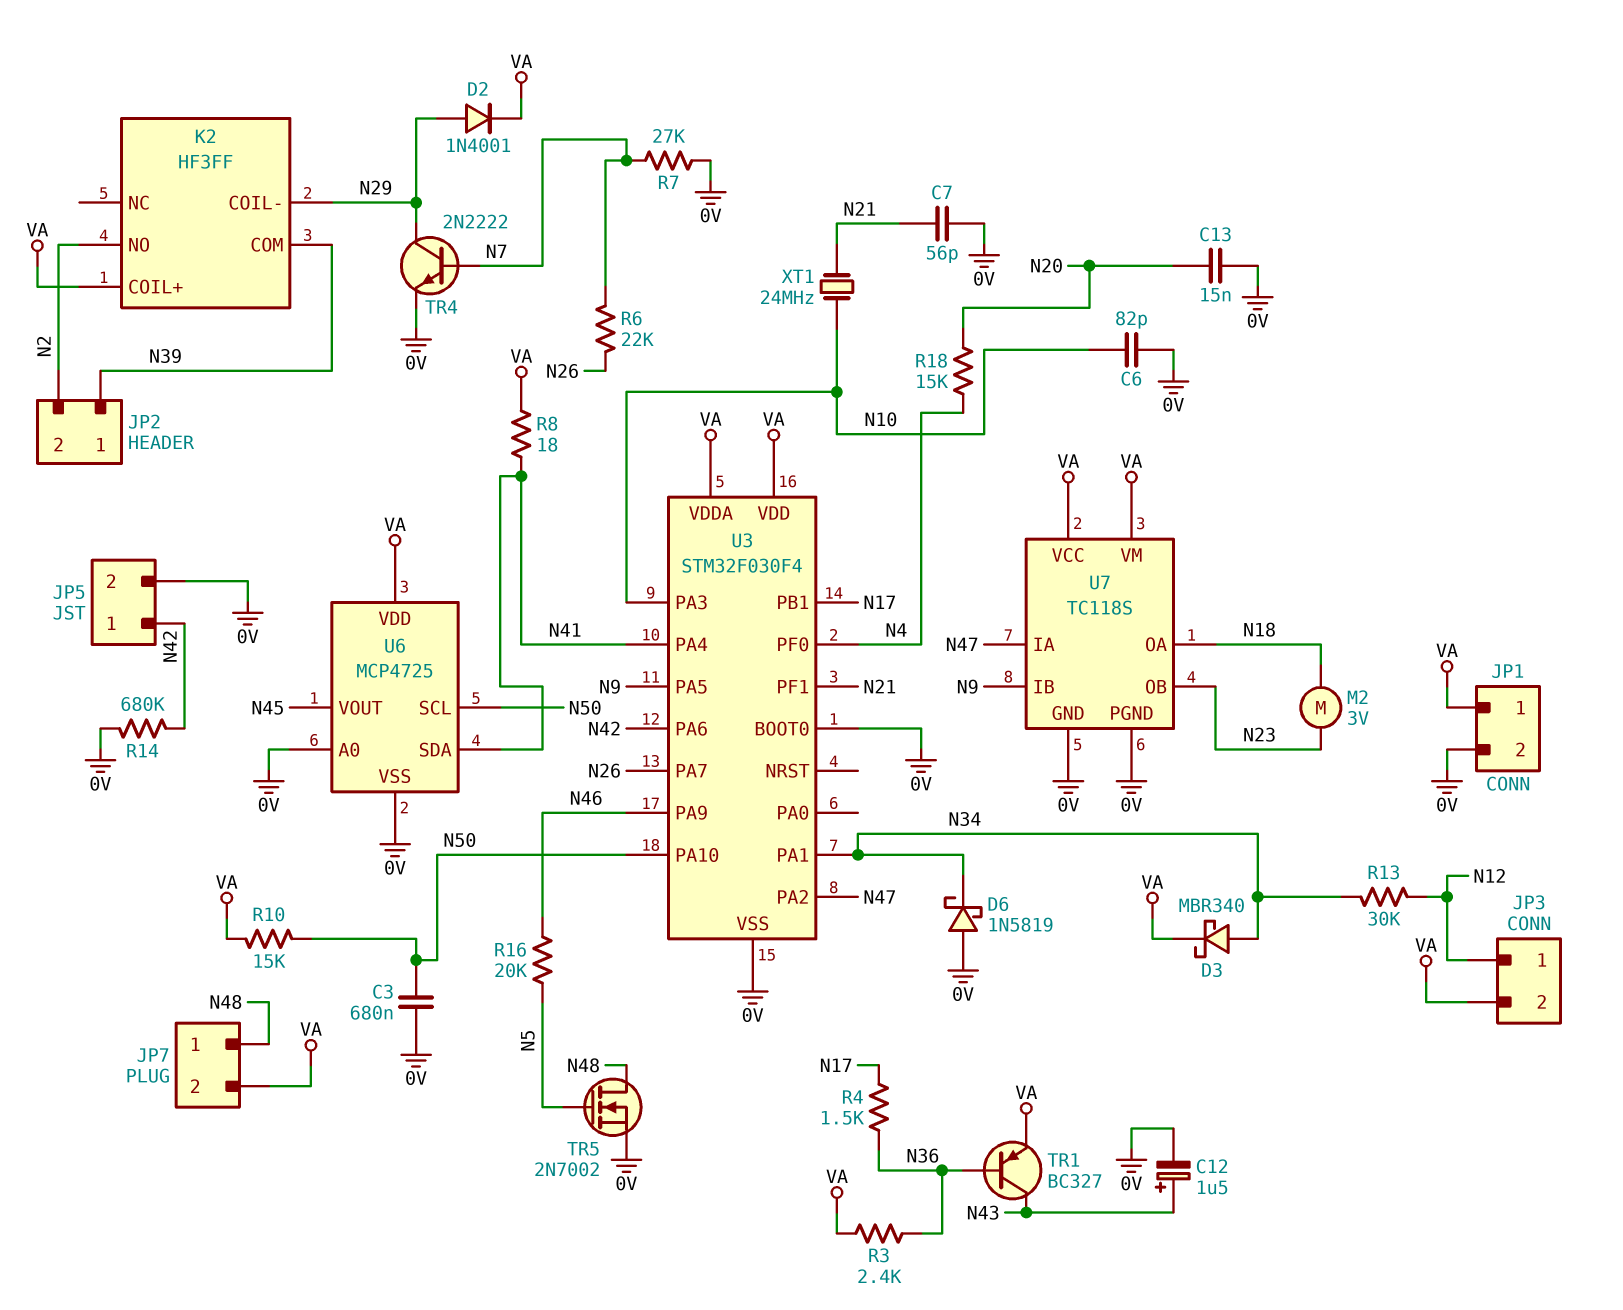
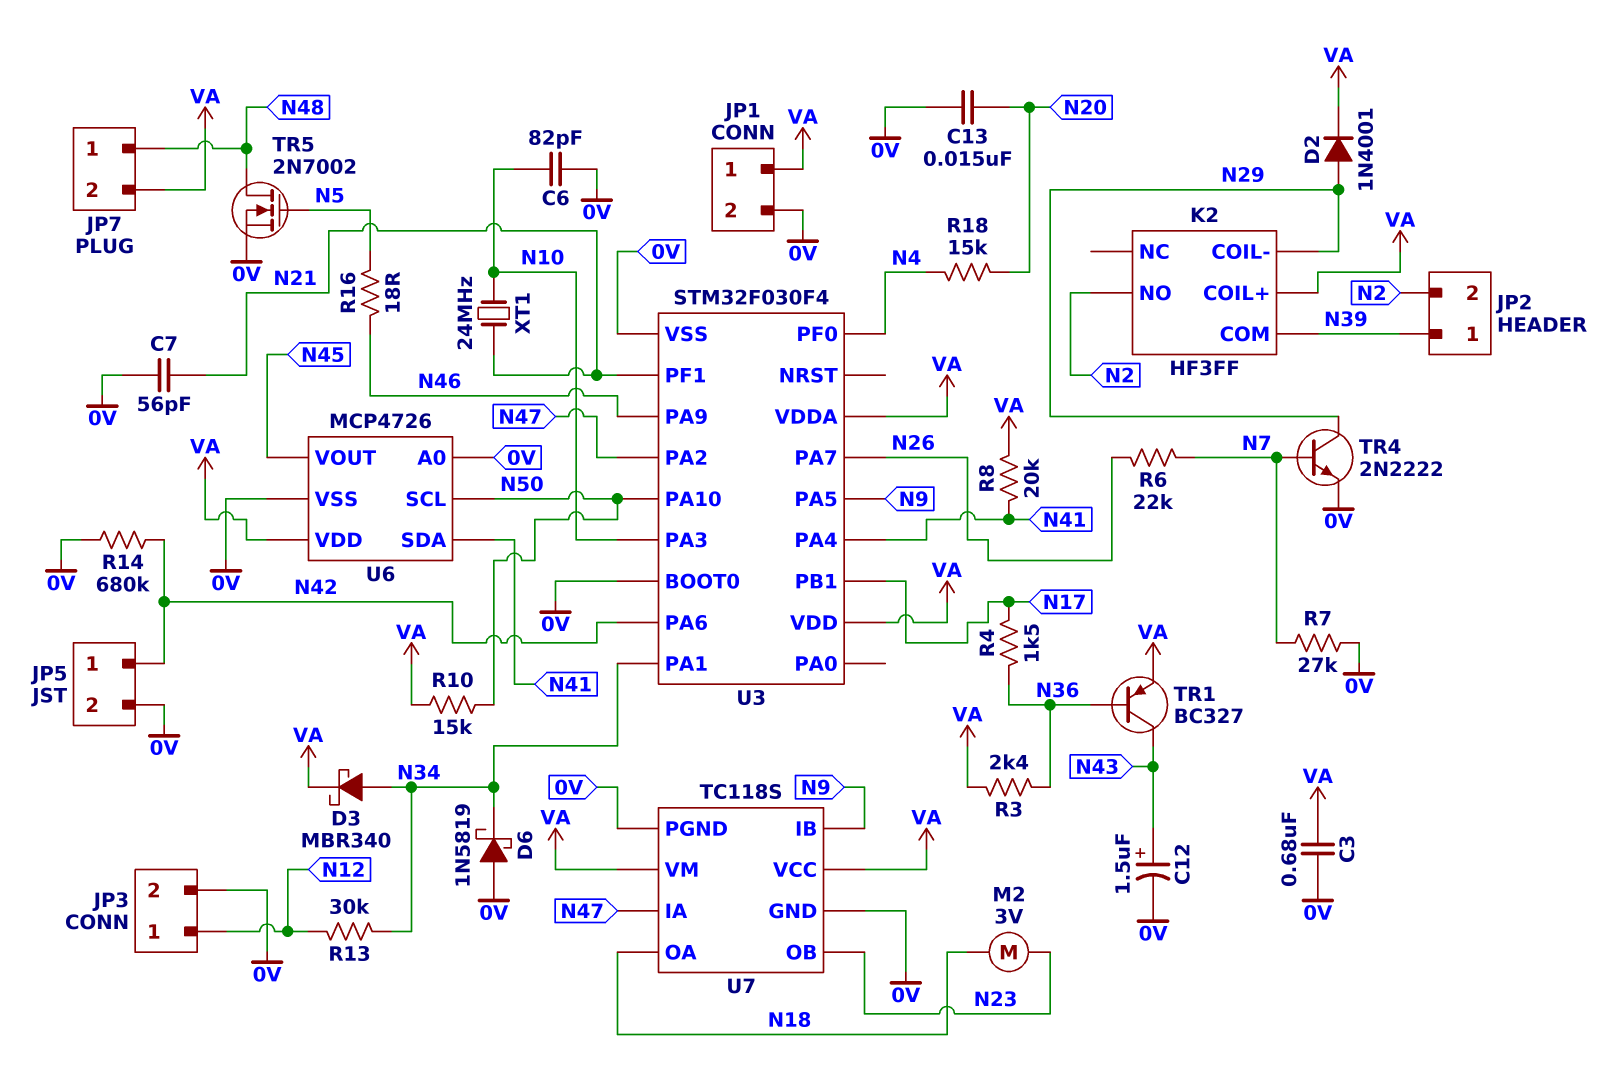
C3: 680nF (0V, N50) -> 680nF (0V, VA)
JP3 pin 2: VA -> 0V
R8: 18 (N41, VA) -> 20k (N41, VA)
R16: 20k (N5, N46) -> 18 (N5, N46)
U6: MCP4725 -> MCP4726

